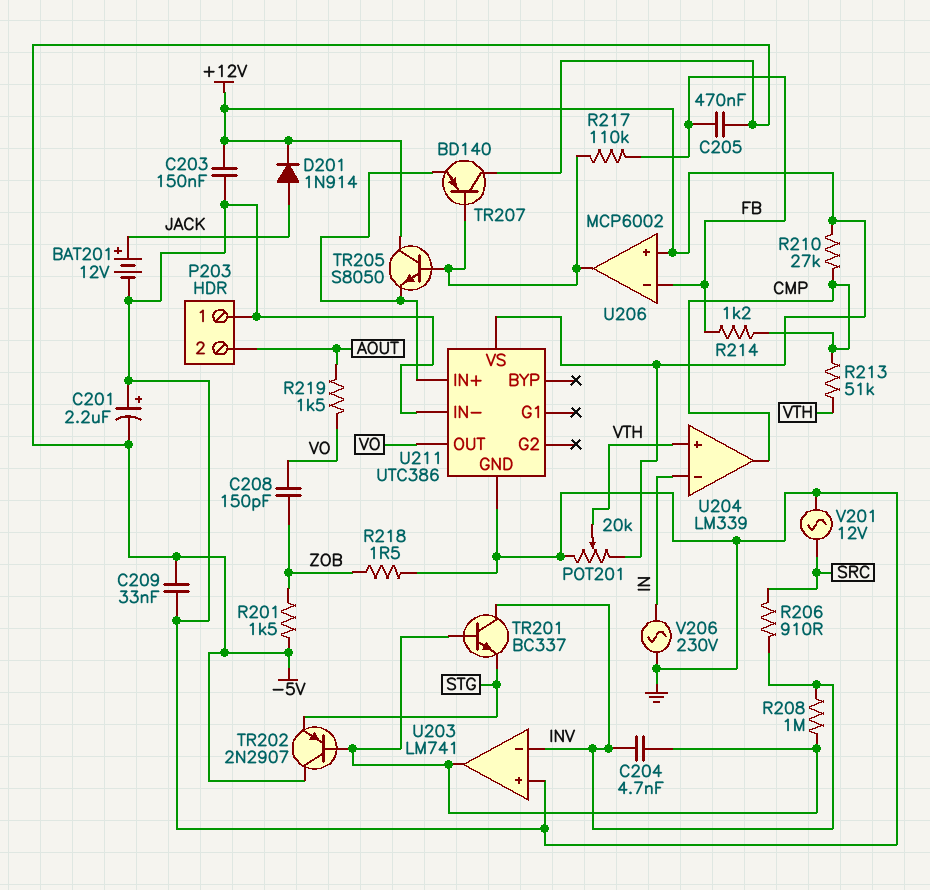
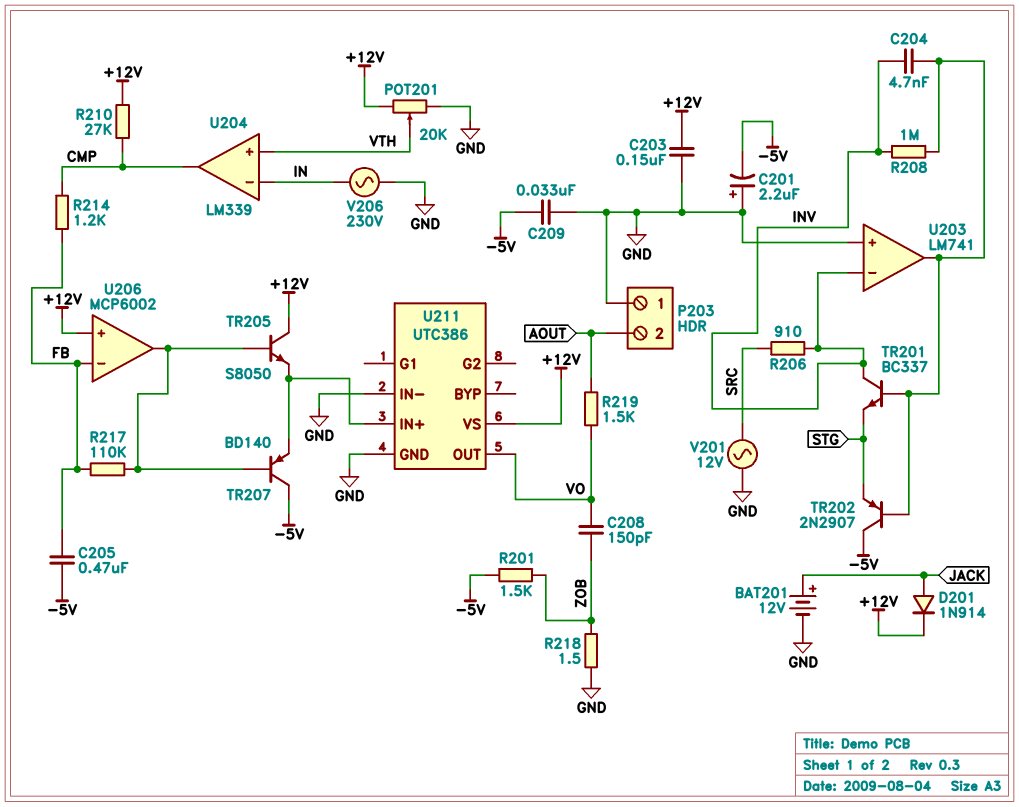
R213: 51k (CMP, VTH) -> none

